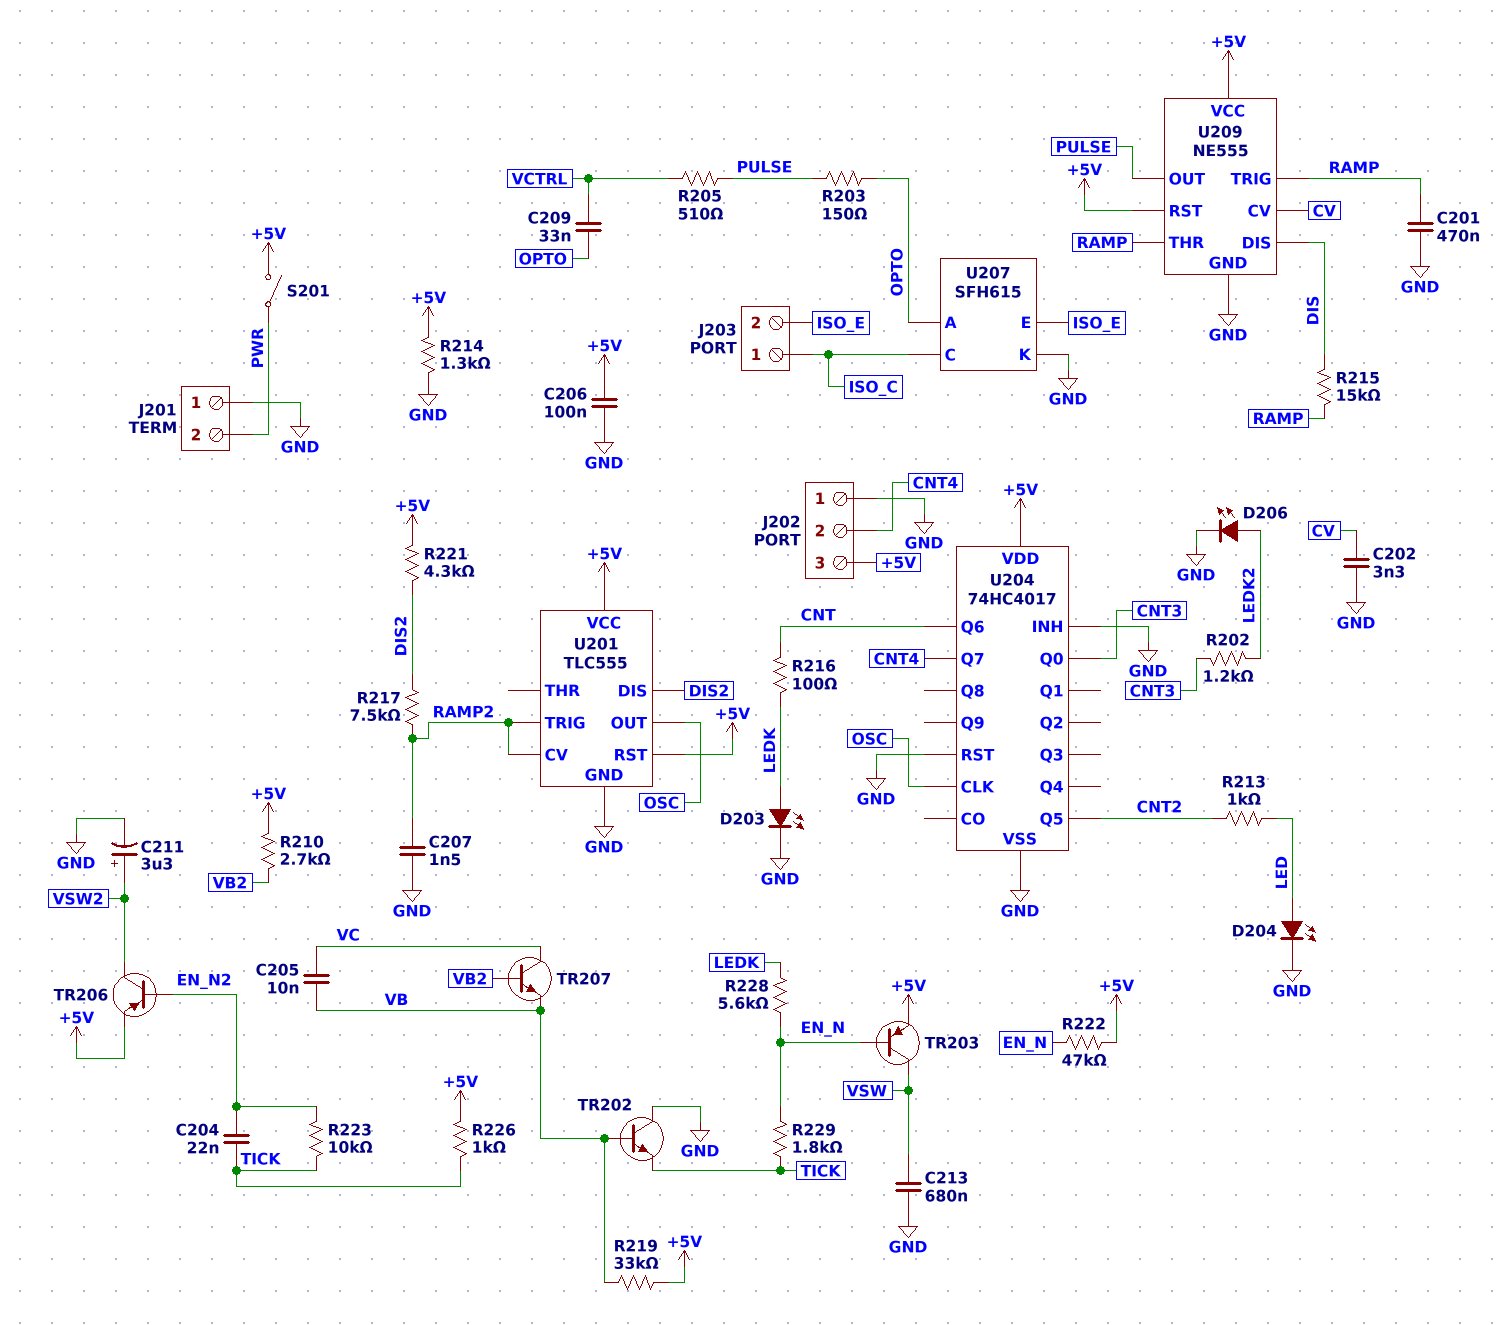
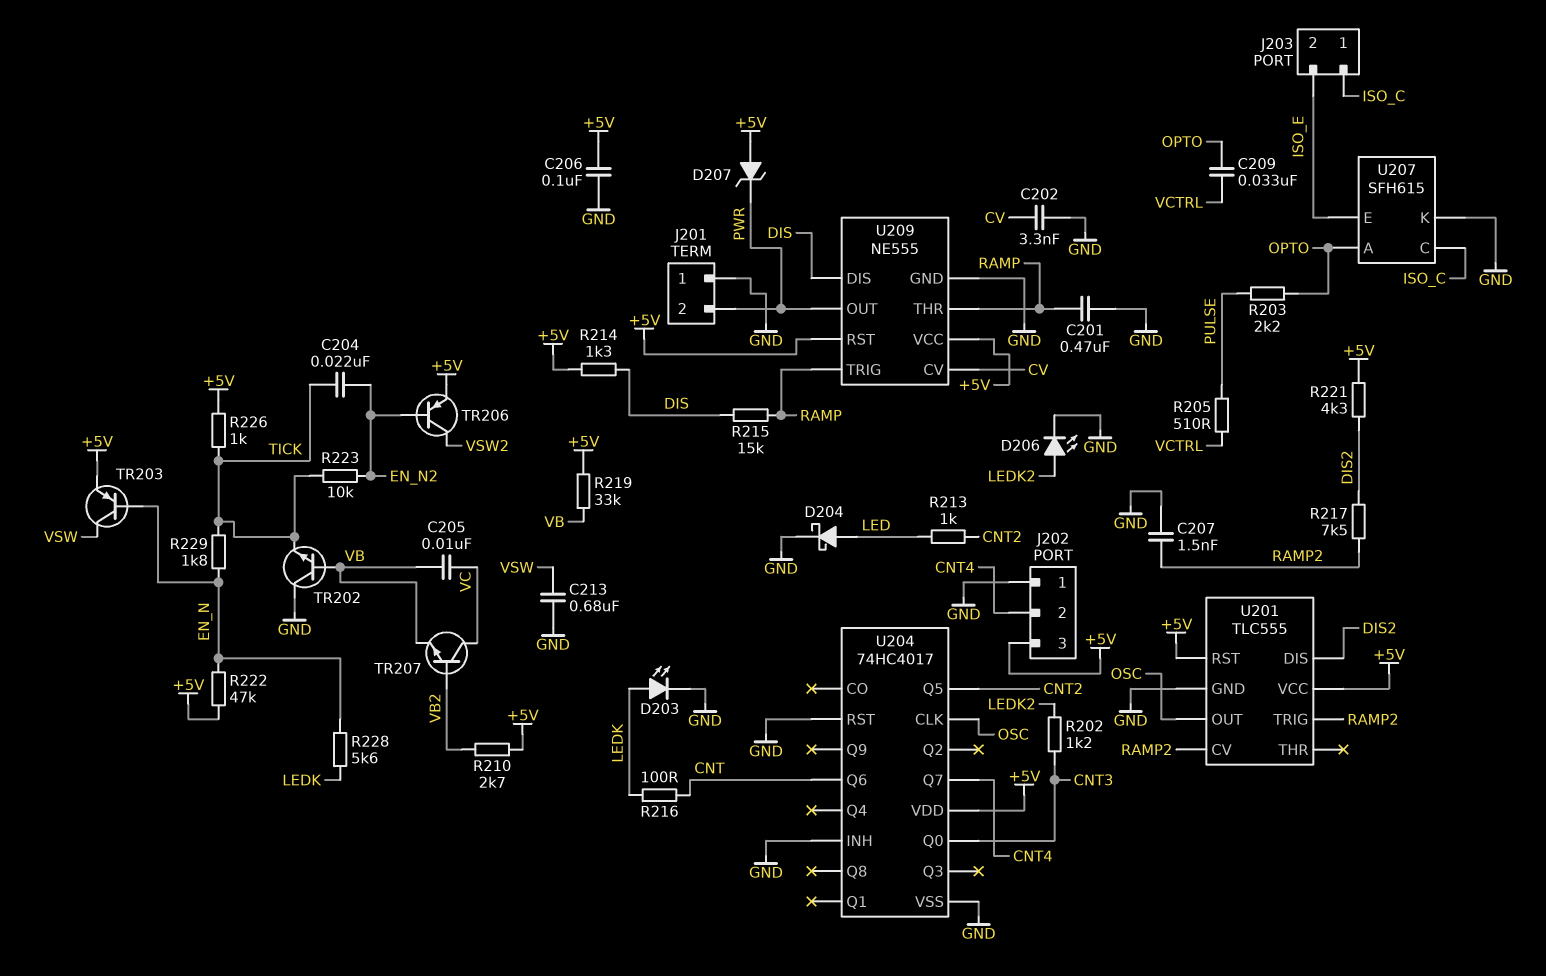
C211: 3.3uF (plus VSW2, minus GND) -> none
D204: LED (A LED, K GND) -> schottky (A LED, K GND)
D207: none -> zener (A +5V, K PWR)
R203: 150 (OPTO, PULSE) -> 2.2k (OPTO, PULSE)
R214: 1.3k (+5V, GND) -> 1.3k (+5V, DIS)
S201: switch (+5V, PWR) -> none
U209 pin OUT: PULSE -> PWR

